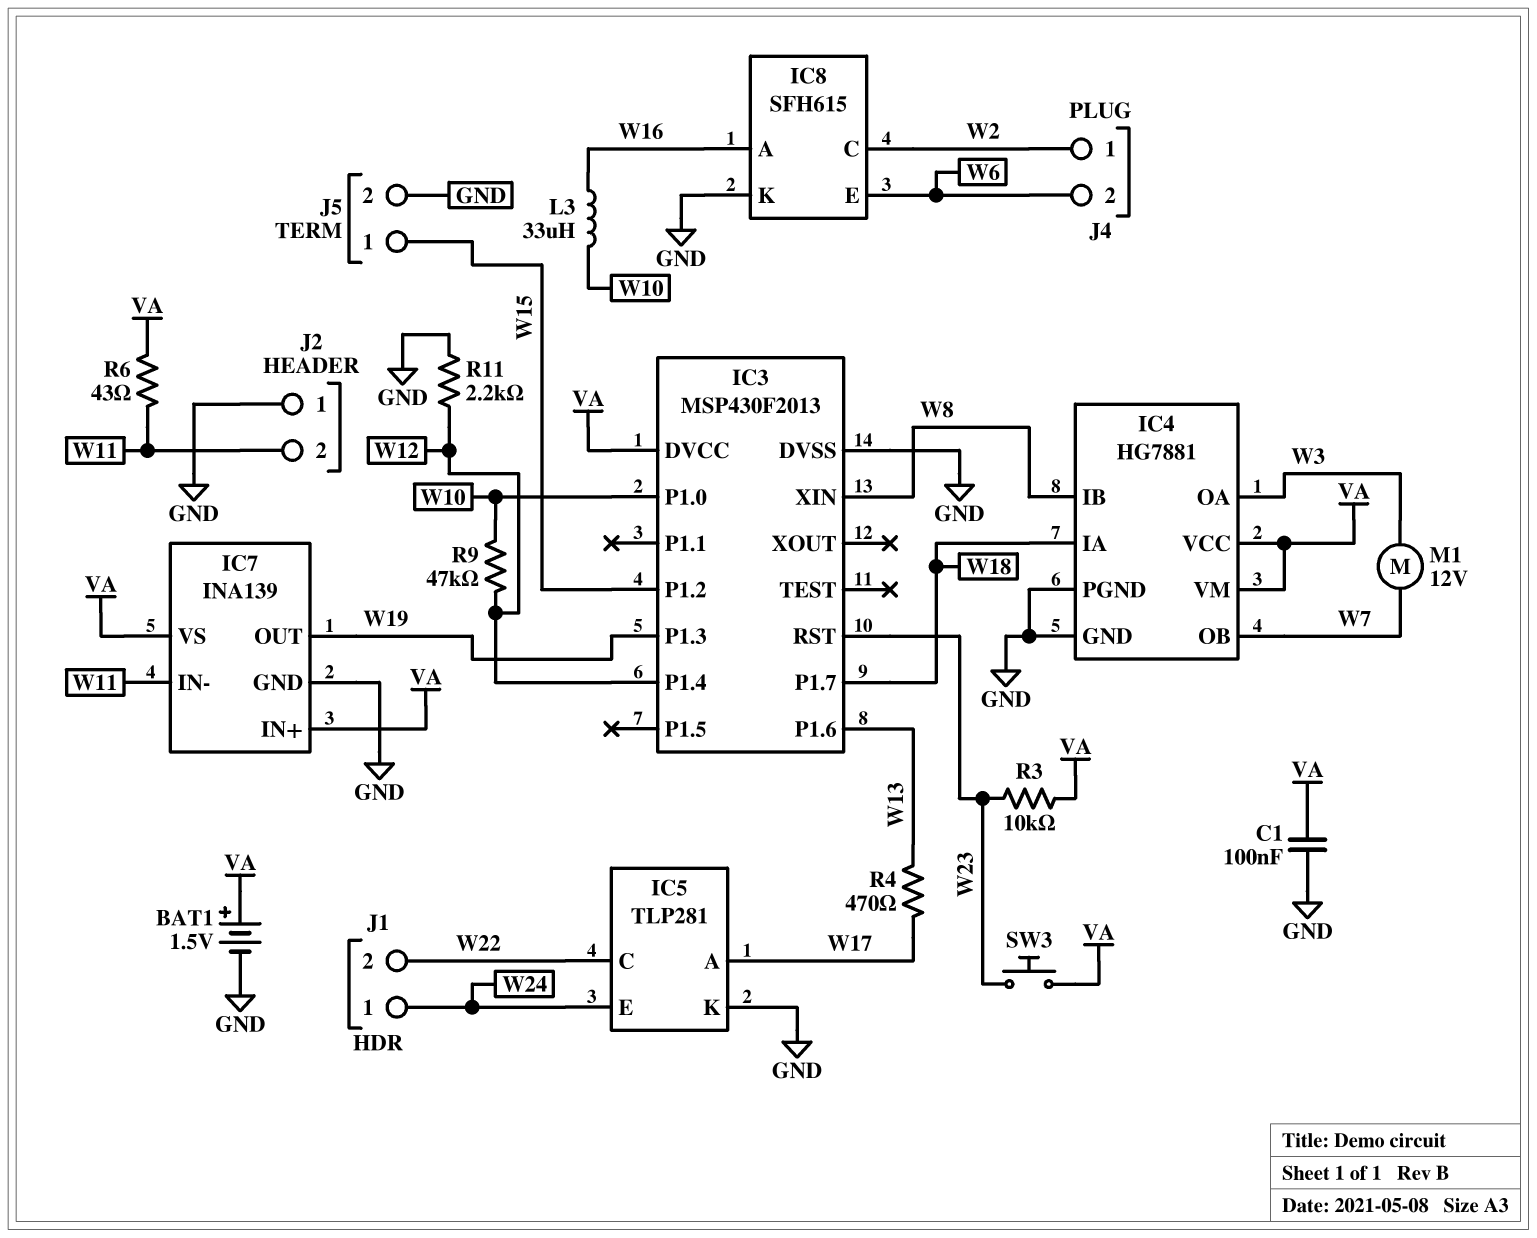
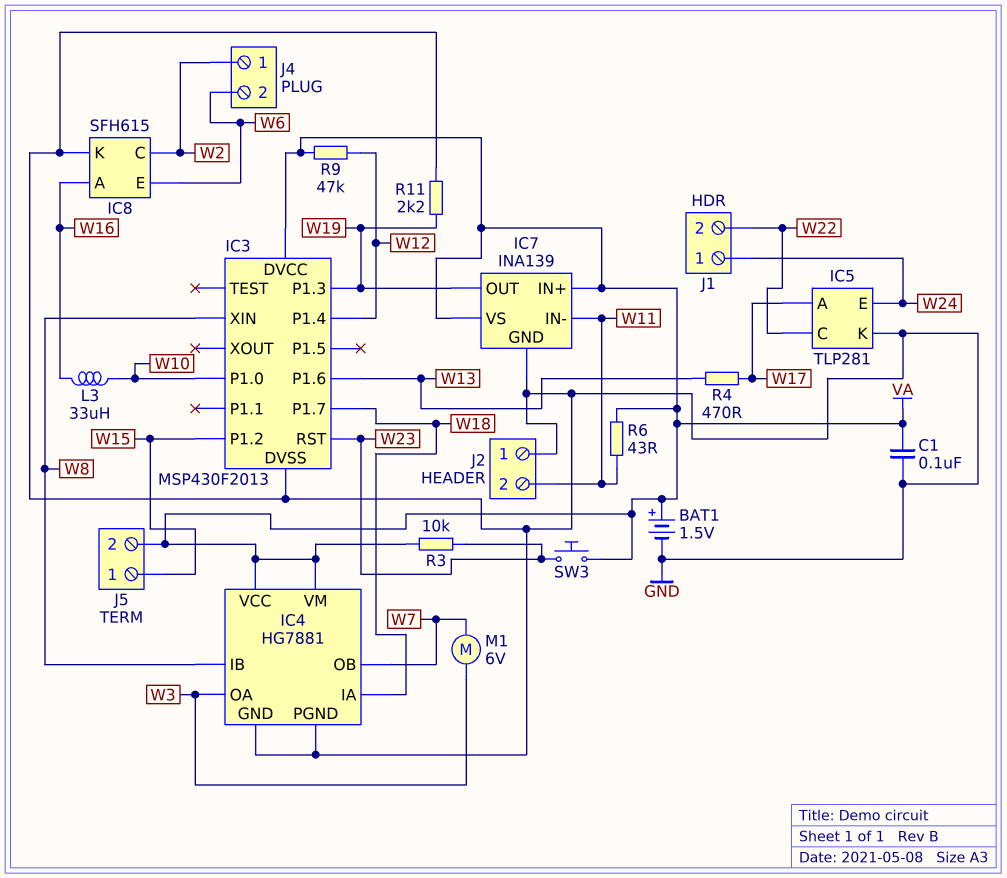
J5 pin 2: GND -> VA
M1: motor 12V (W3, W7) -> motor 6V (W3, W7)
R9: 47k (W10, W12) -> 47k (VA, W12)
R11: 2.2k (GND, W12) -> 2.2k (GND, W19)

